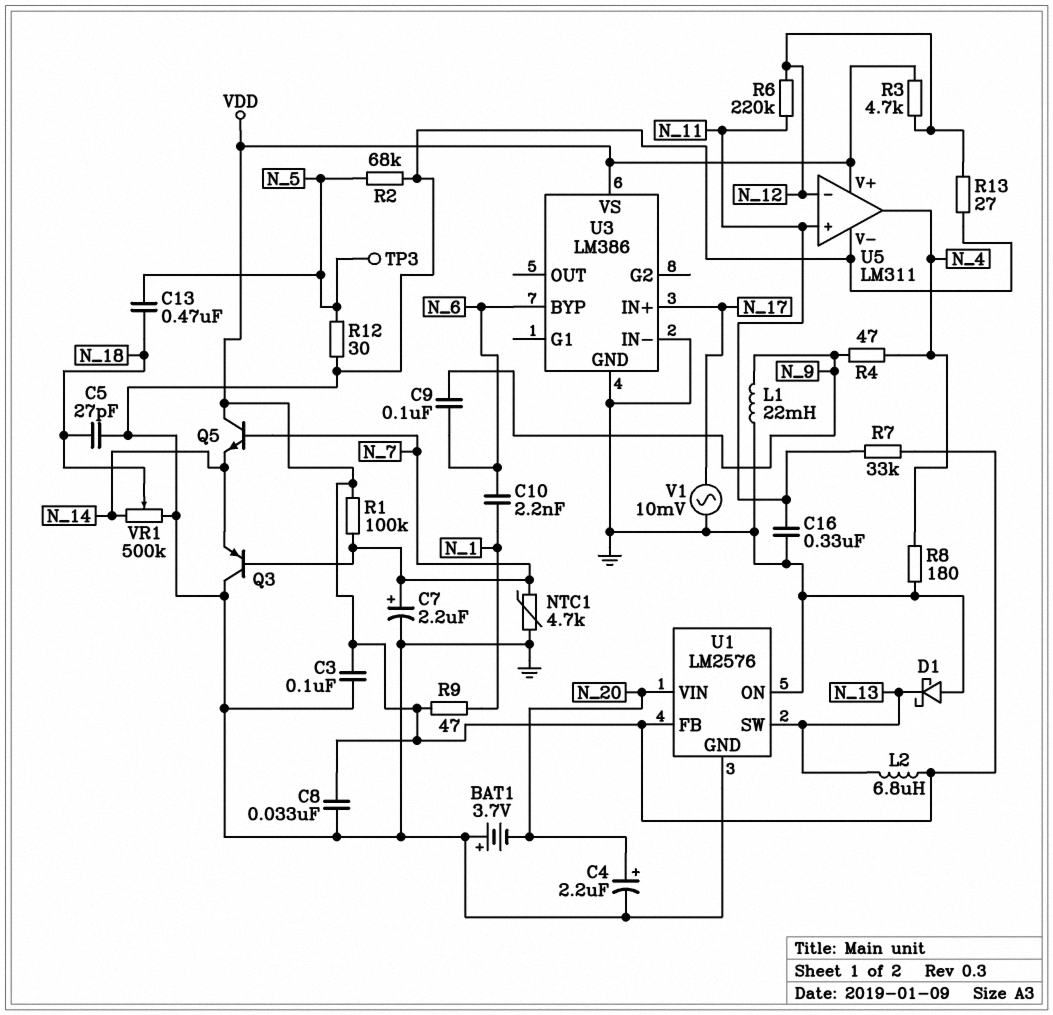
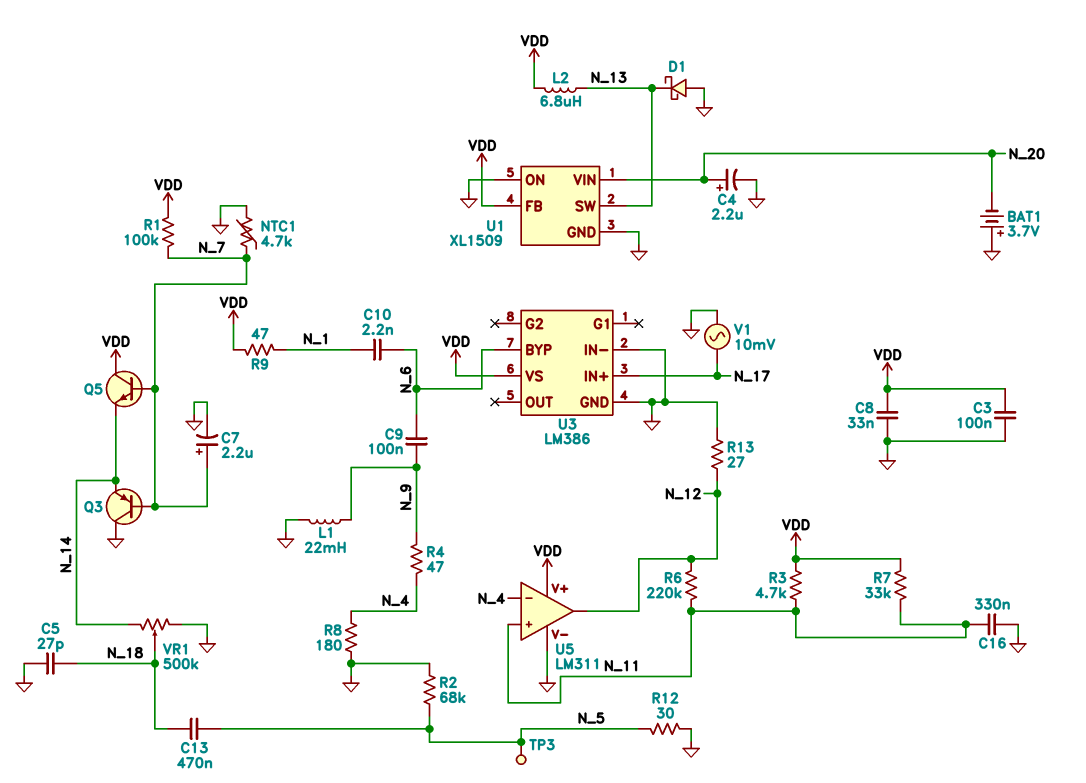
R3: 4.7k (N_12, VDD) -> 4.7k (N_11, VDD)
U1: LM2576 -> XL1509
U5 pin in-: N_12 -> N_4
U5 pin out: N_4 -> N_12

